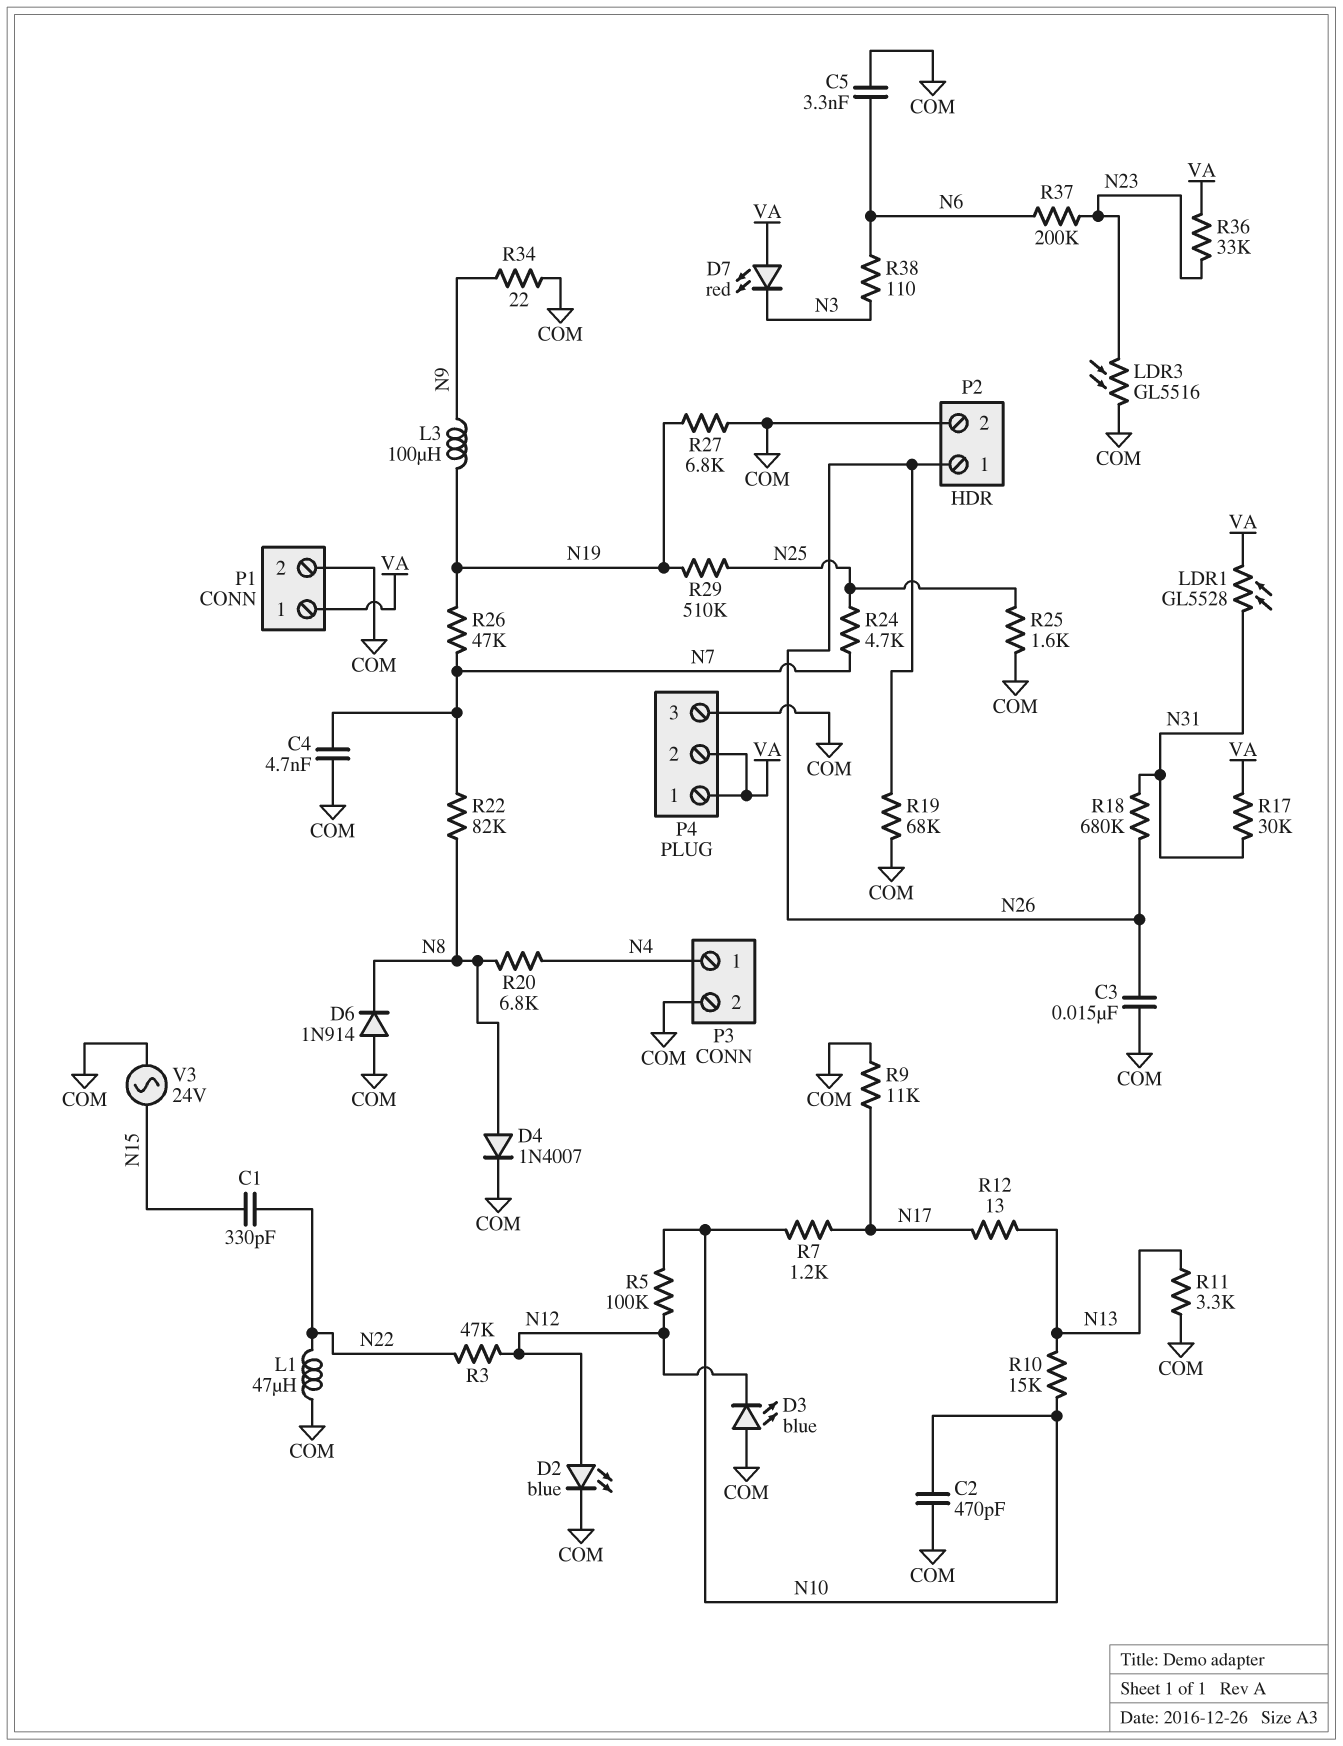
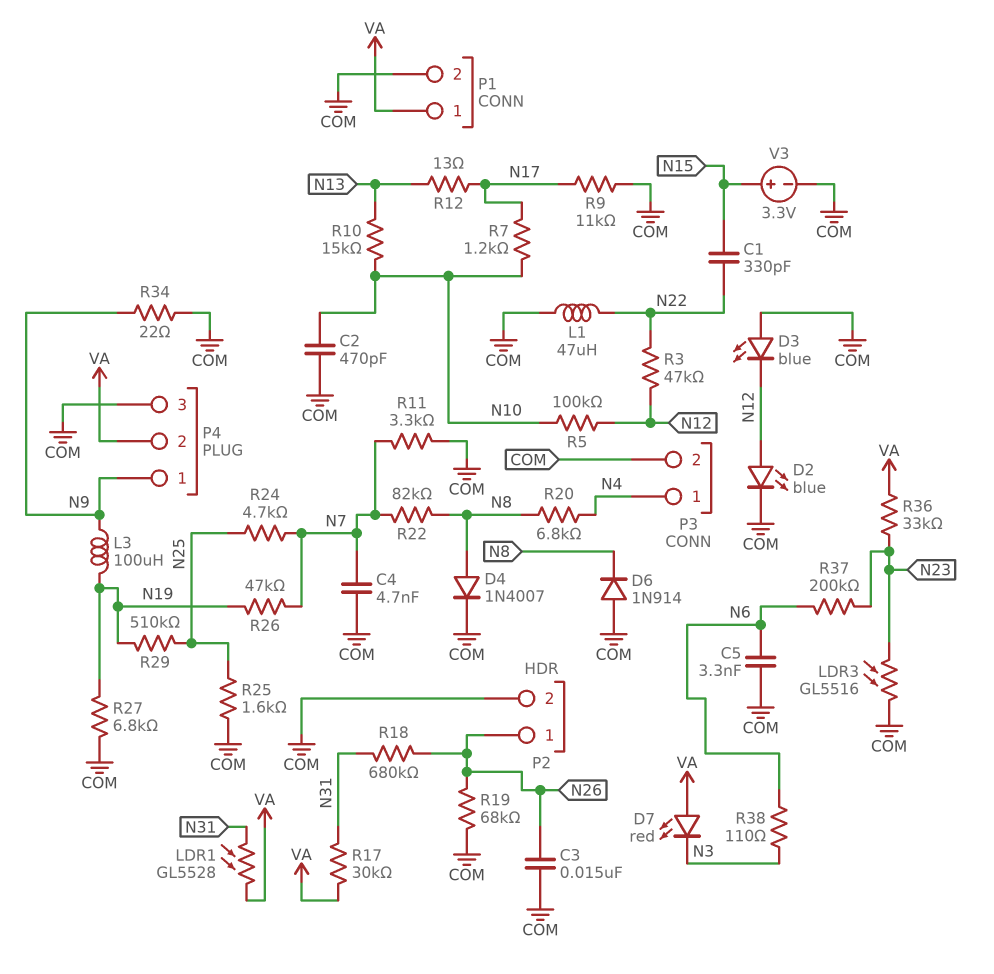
P4 pin 1: VA -> N9
R11: 3.3k (COM, N13) -> 3.3k (COM, N7)
V3: AC 24V (COM, N15) -> 3.3V (plus N15, minus COM)

